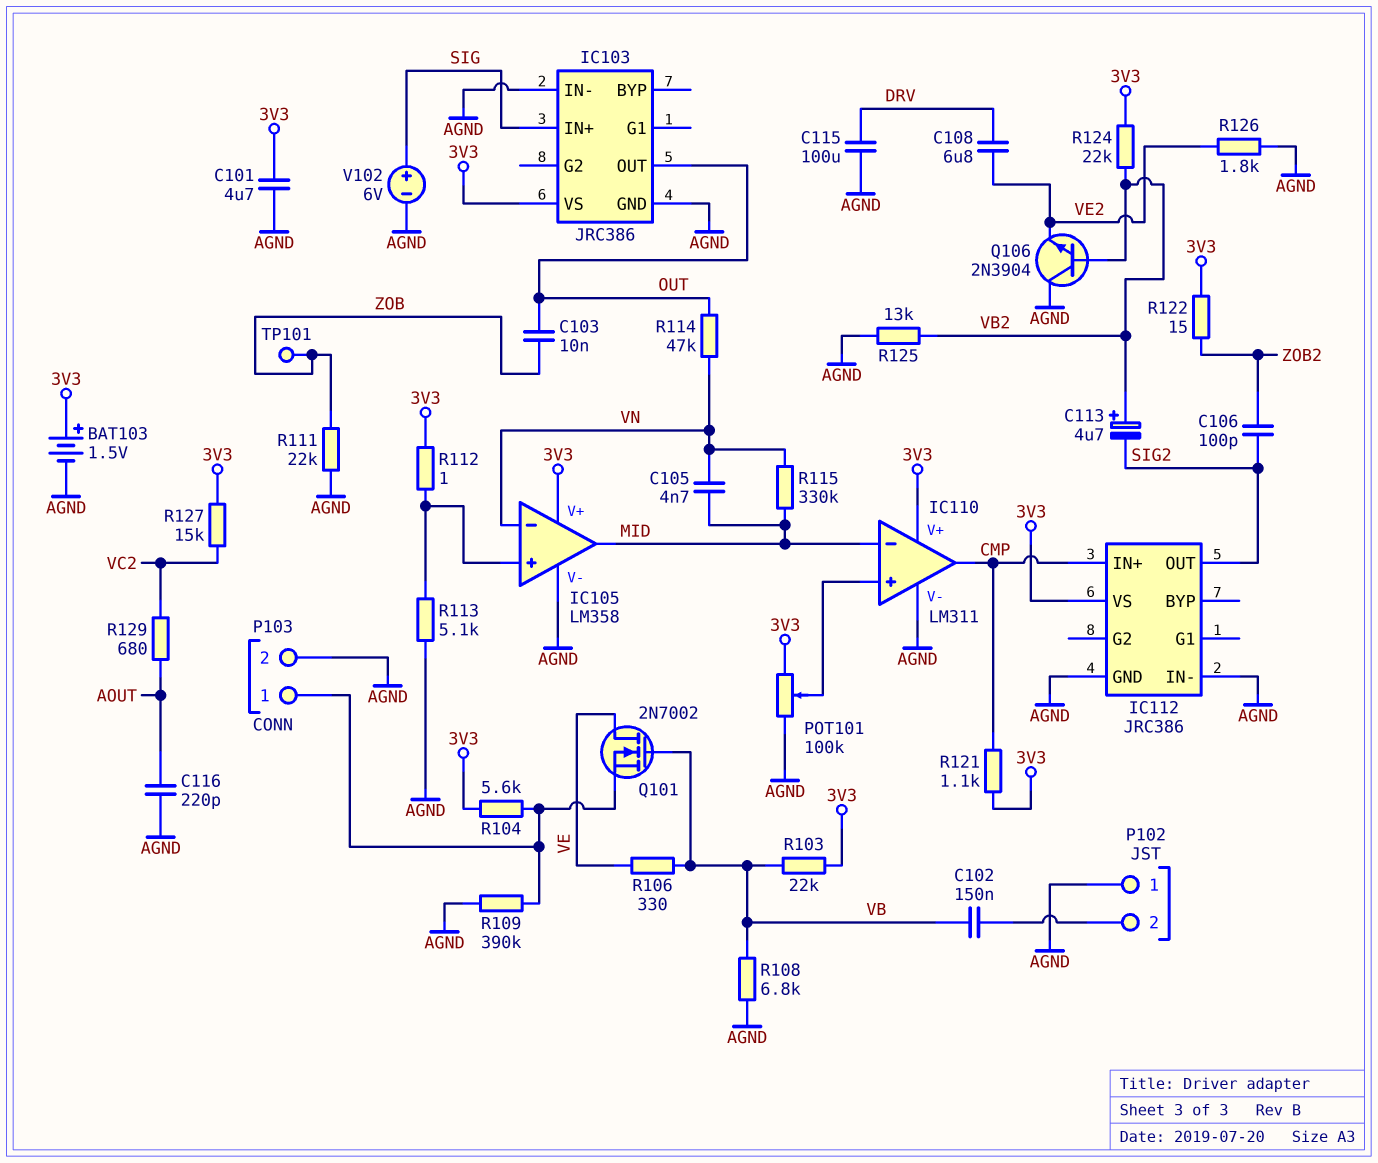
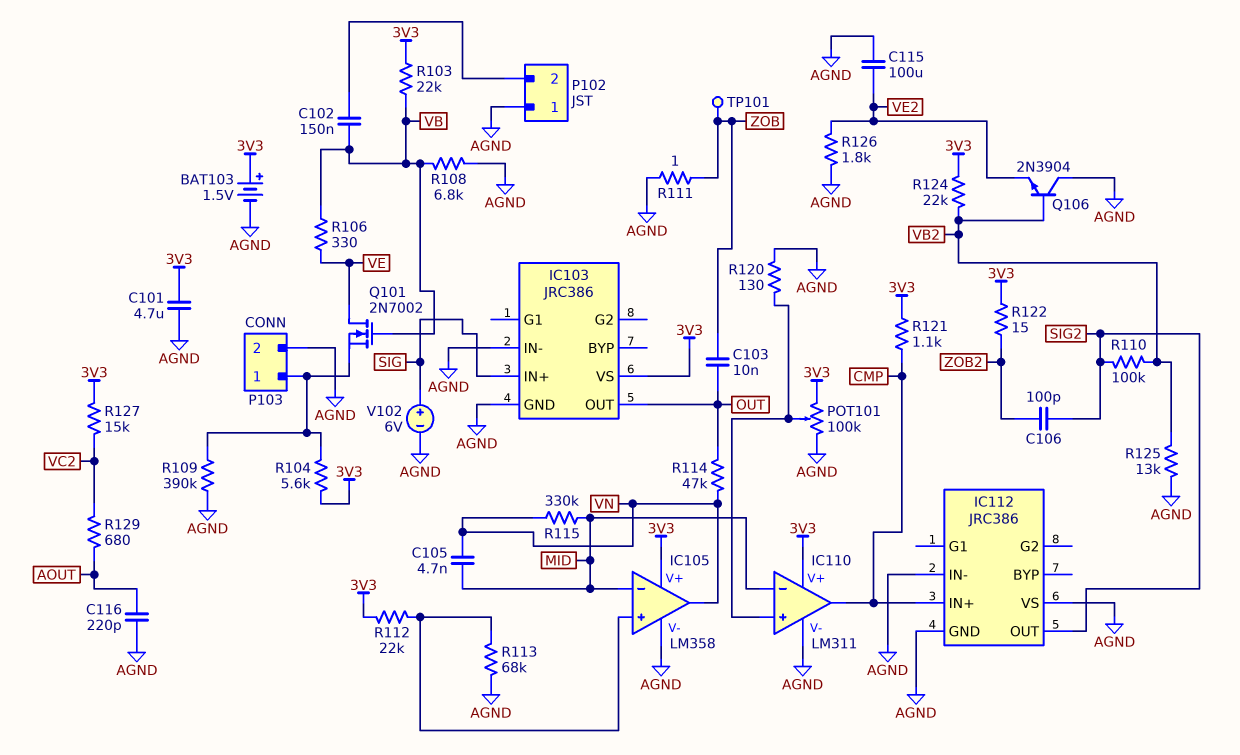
C108: 6.8uF (DRV, VE2) -> none
C113: 4.7uF (plus VB2, minus SIG2) -> none
C115: 100uF (AGND, DRV) -> 100uF (AGND, VE2)
IC105 pin in-: VN -> MID
IC105 pin out: MID -> VN
IC112 pin VS: 3V3 -> AGND
R110: none -> 100k (SIG2, VB2)
R111: 22k (AGND, ZOB) -> 1 (AGND, ZOB)
R112: 1 (3V3, IC105/in+) -> 22k (3V3, IC105/in+)
R113: 5.1k (AGND, IC105/in+) -> 68k (AGND, IC105/in+)
R120: none -> 130 (AGND, IC110/in+)

